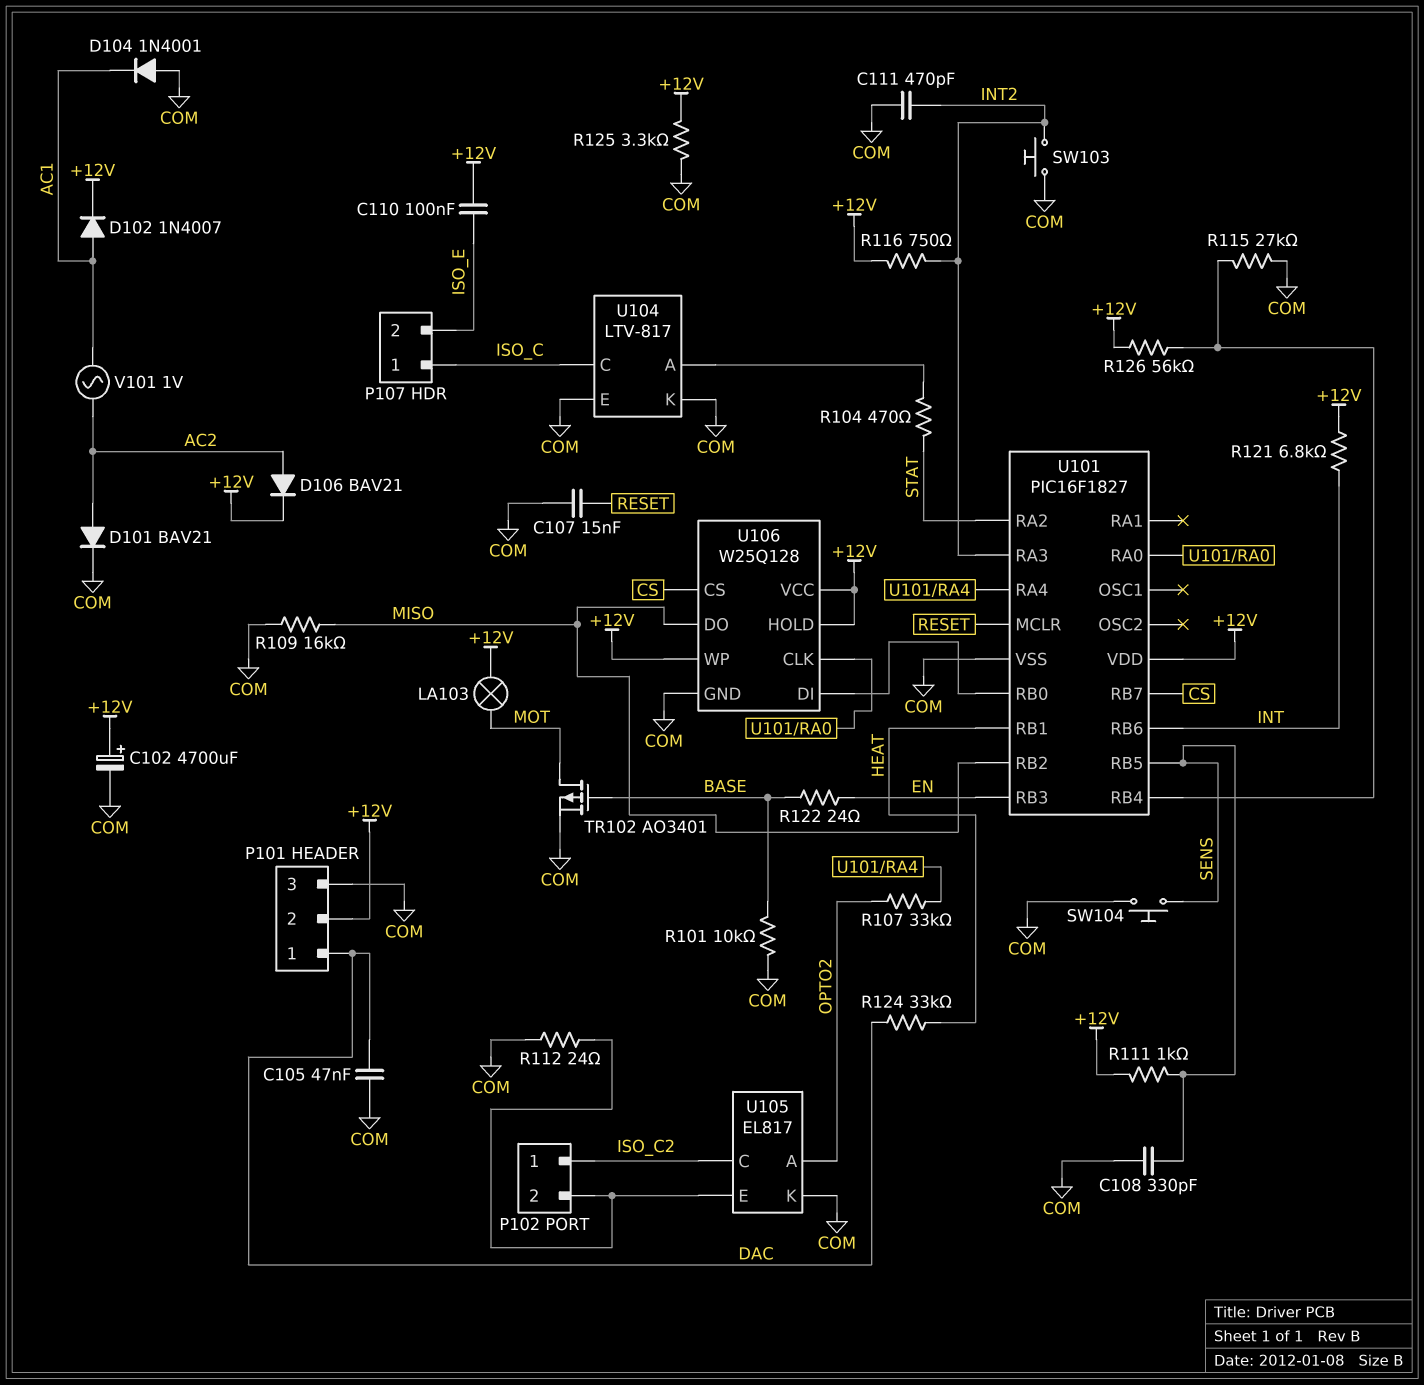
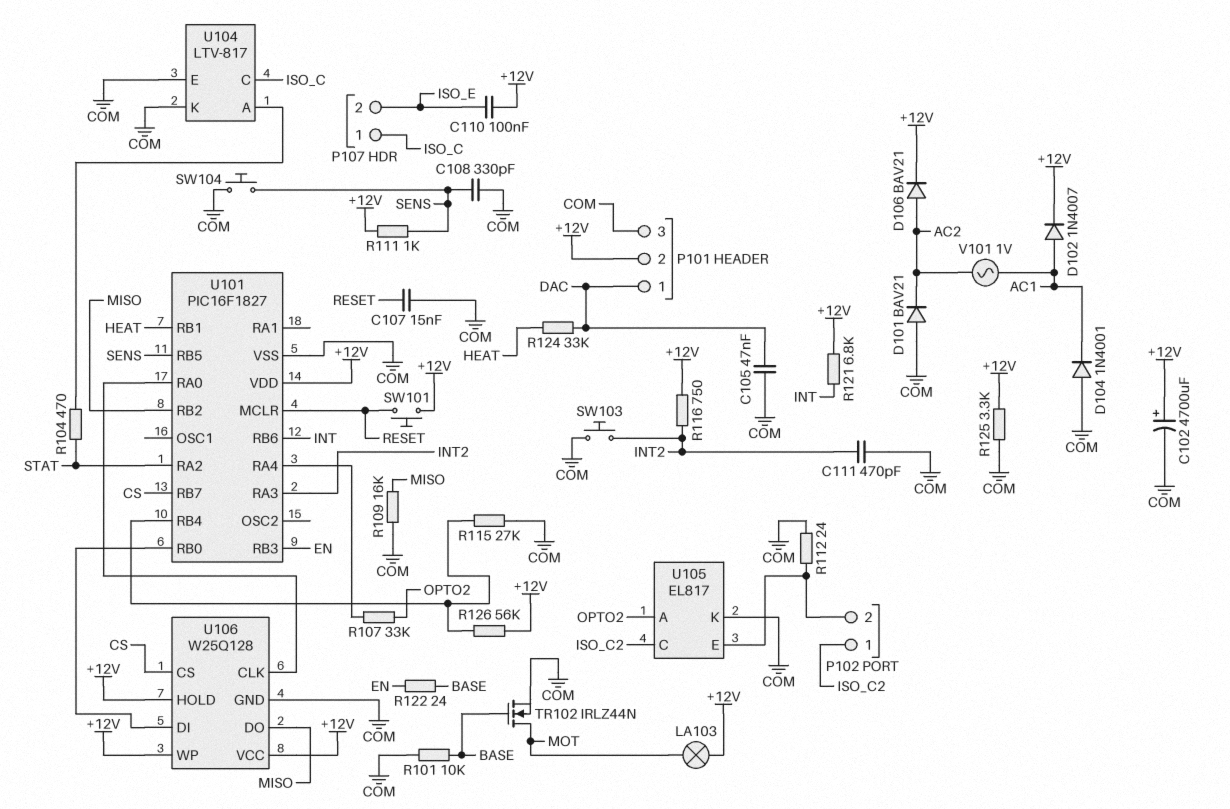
D101: diode BAV21 (A AC2, K COM) -> diode BAV21 (A COM, K AC2)
SW101: none -> button (+12V, RESET)
TR102: PMOS AO3401 (G BASE, D MOT, S COM) -> NMOS IRLZ44N (G BASE, D MOT, S COM)

